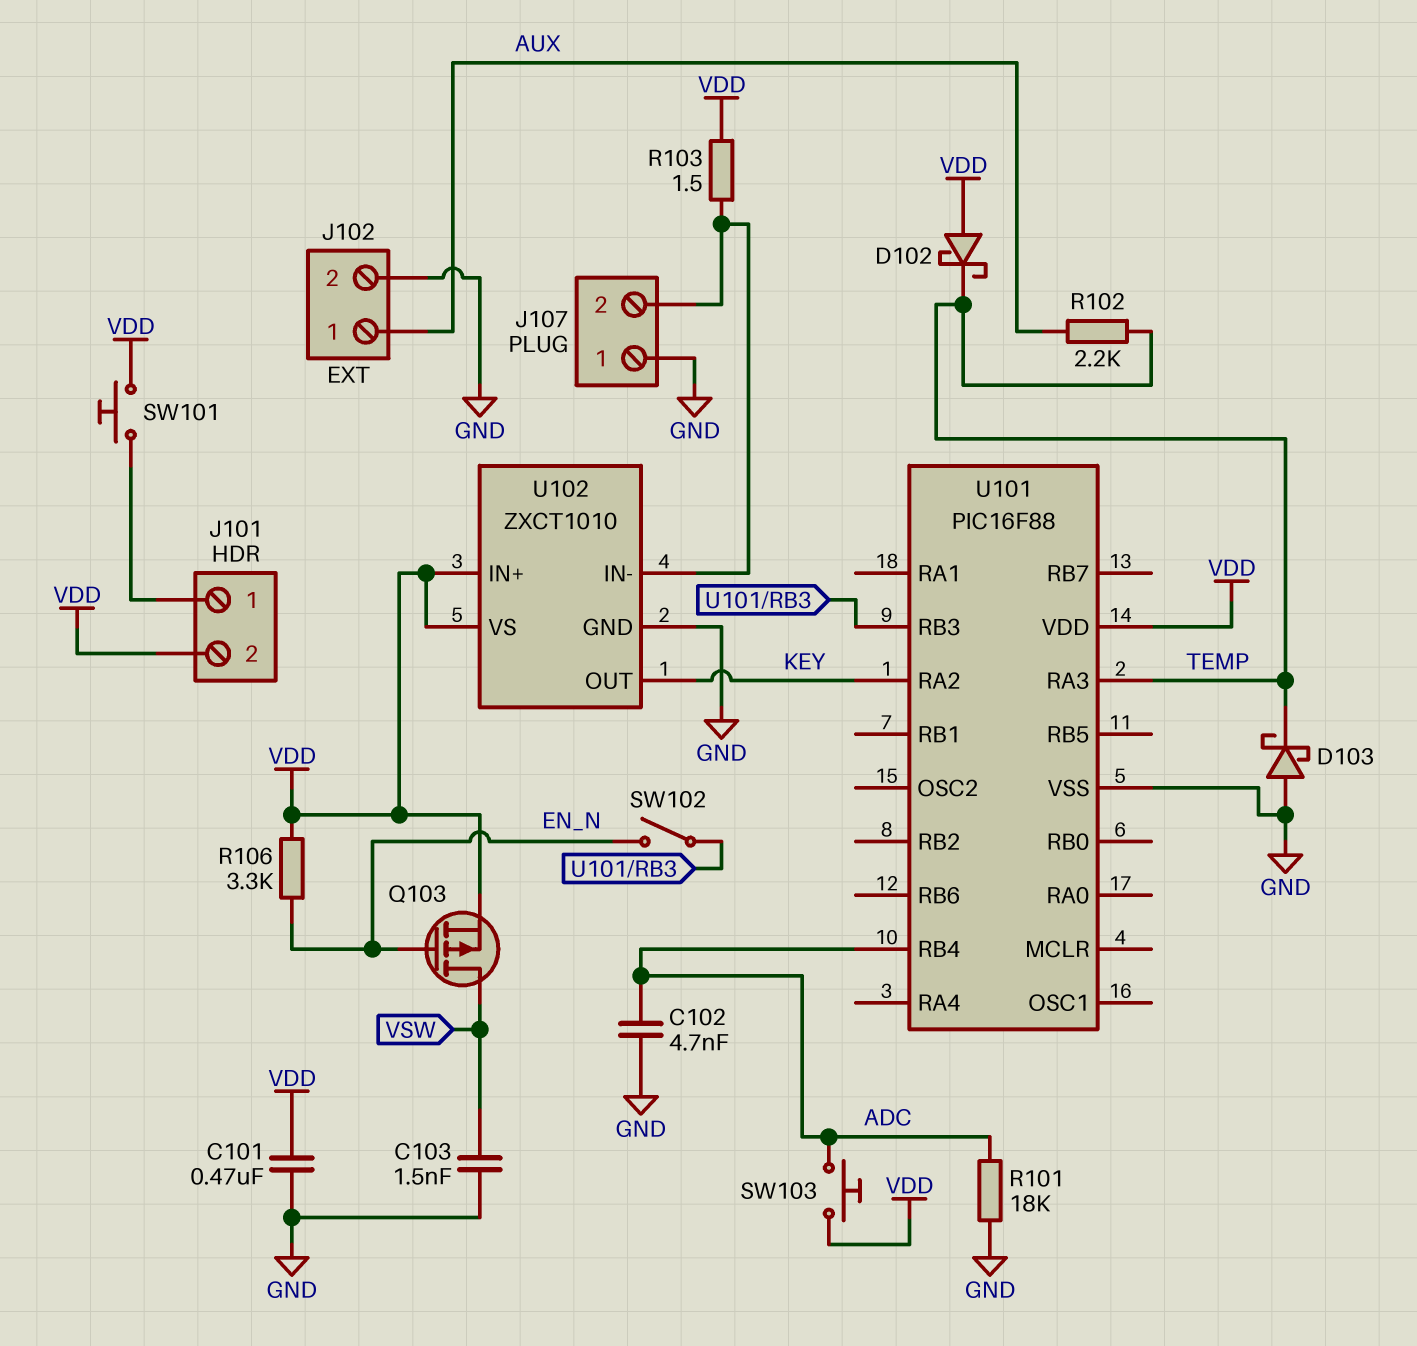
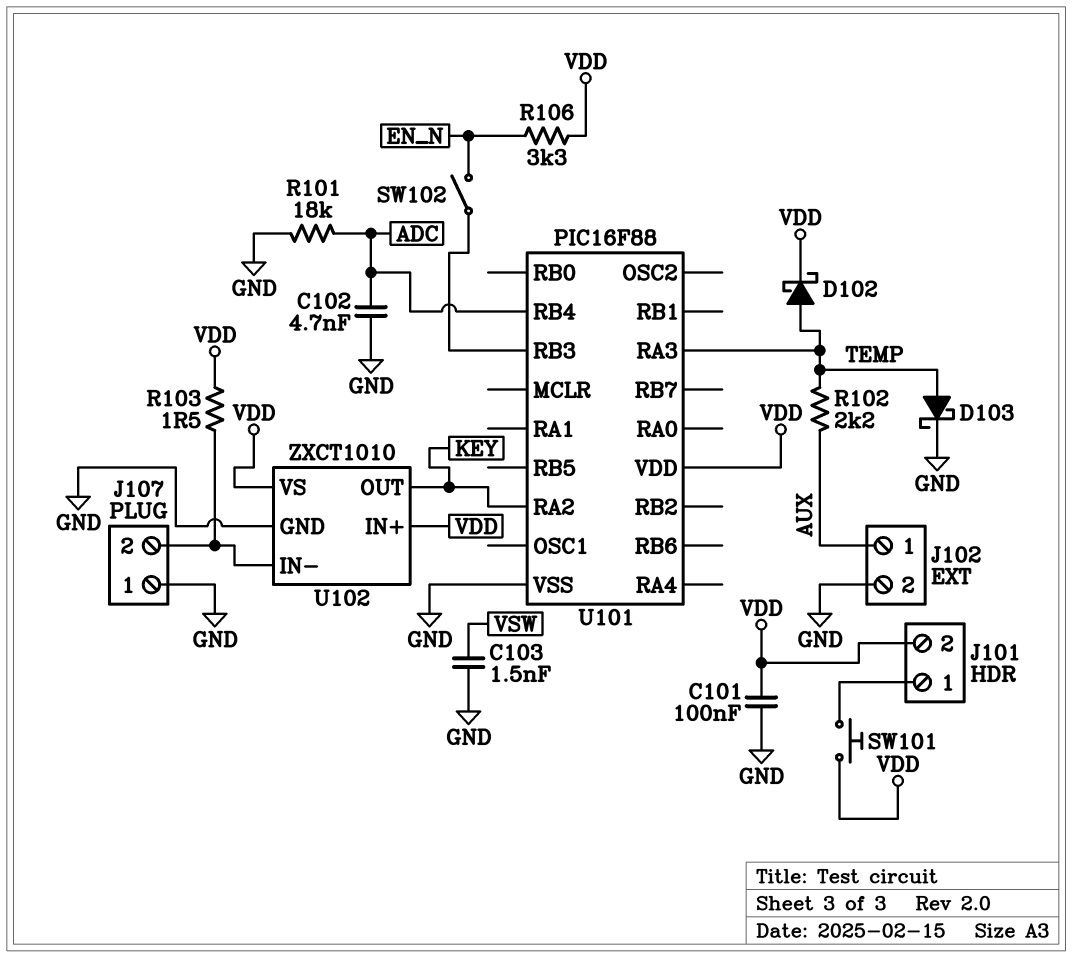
C101: 470nF (GND, VDD) -> 100nF (GND, VDD)
D102: schottky (A VDD, K TEMP) -> schottky (A TEMP, K VDD)
D103: schottky (A GND, K TEMP) -> schottky (A TEMP, K GND)
Q103: PMOS (G EN_N, D VSW, S VDD) -> none
SW103: button (ADC, VDD) -> none

